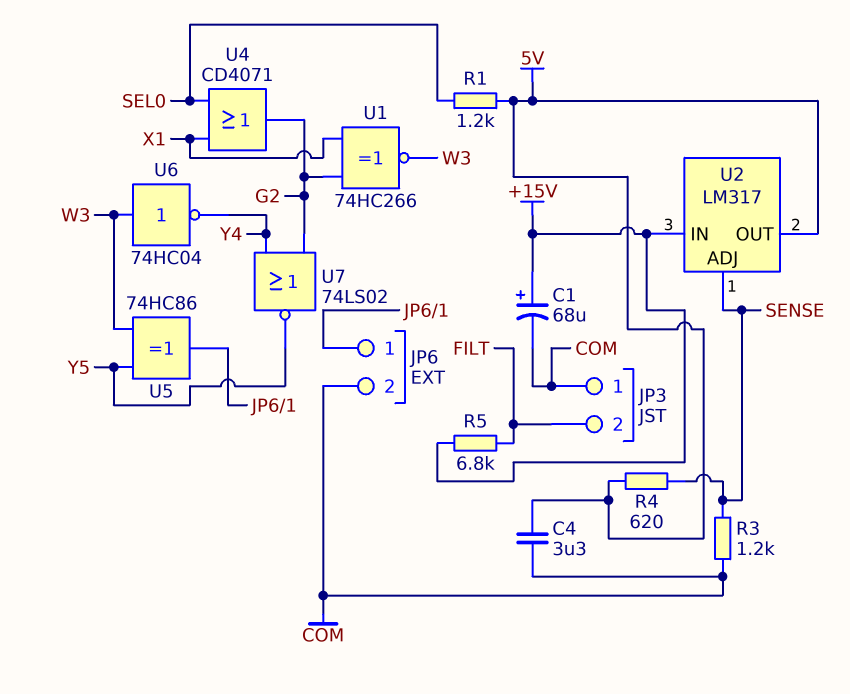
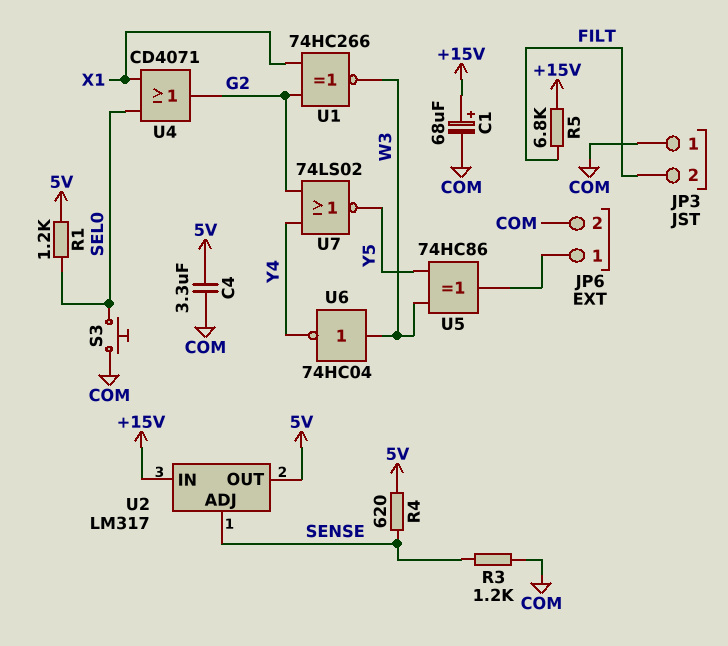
S3: none -> button (COM, SEL0)

